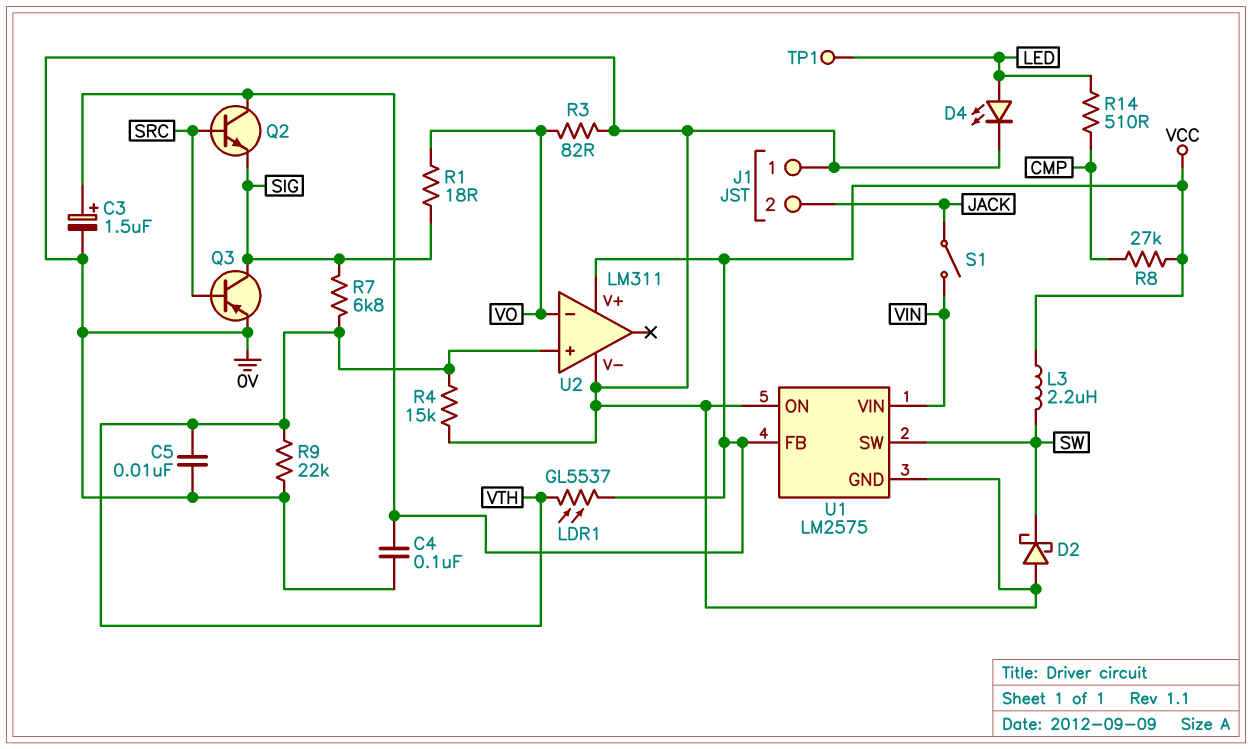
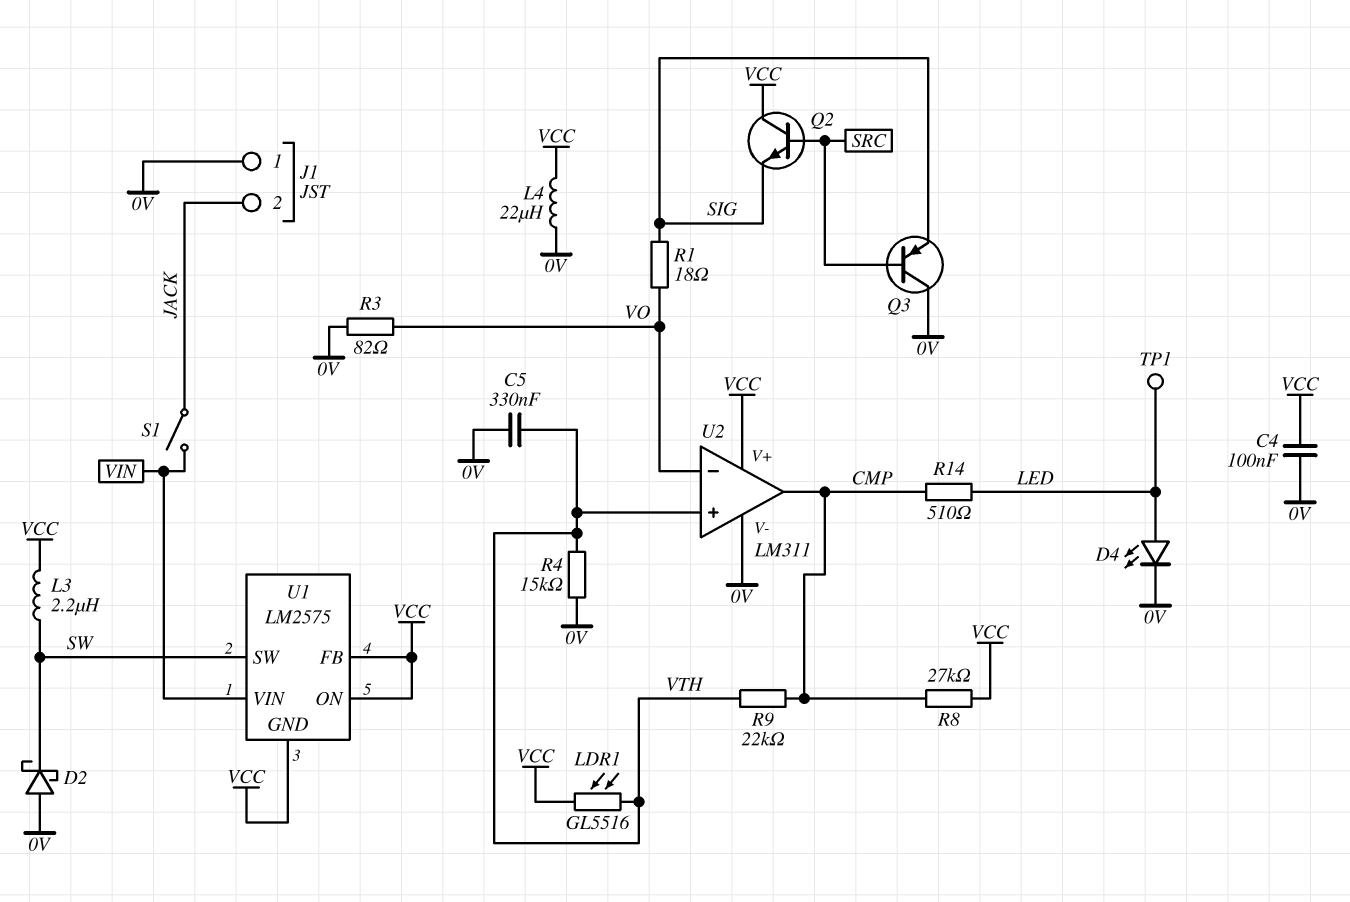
C3: 1.5uF (plus VCC, minus 0V) -> none
C5: 10nF (0V, VTH) -> 330nF (0V, VTH)
L4: none -> 22uH (0V, VCC)
LDR1: GL5537 (VCC, VTH) -> GL5516 (VCC, VTH)
Q3: PNP (B SRC, C SIG, E 0V) -> PNP (B SRC, C 0V, E SIG)
R7: 6.8k (SIG, VTH) -> none
R9: 22k (0V, VTH) -> 22k (CMP, VTH)
U1 pin GND: 0V -> VCC
U1 pin ON: 0V -> VCC
U2 pin out: none -> CMP

